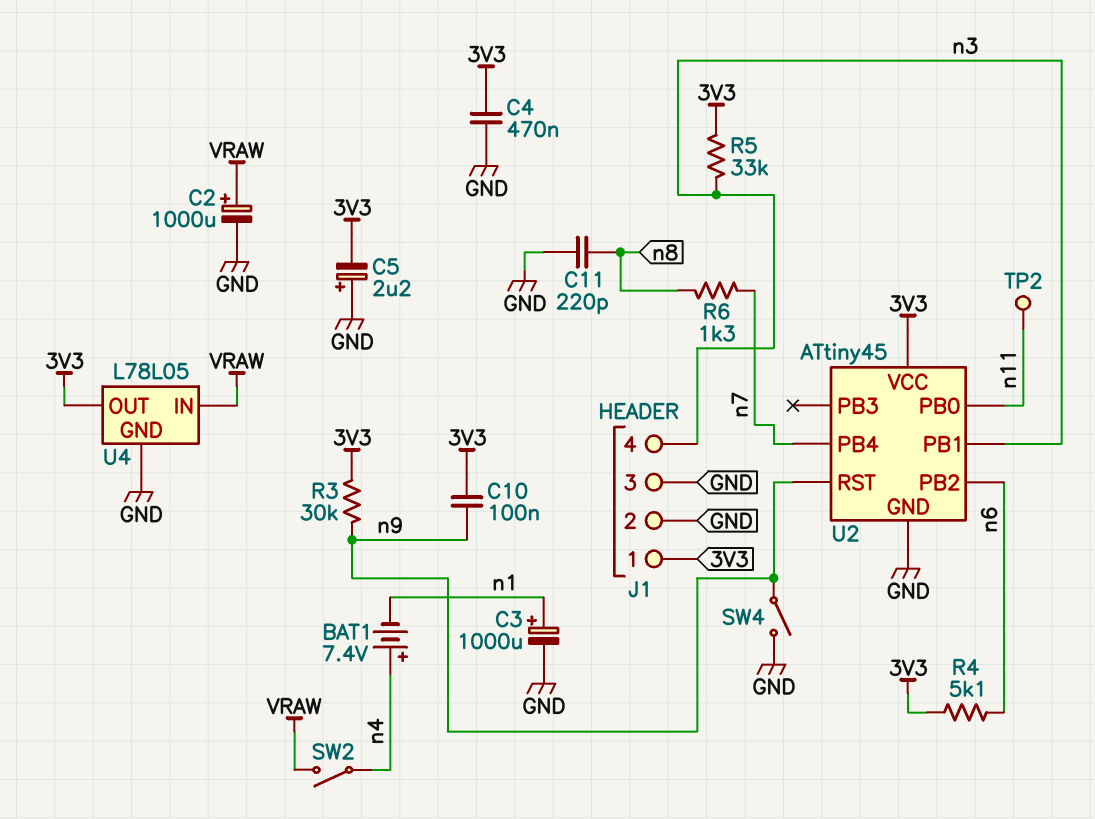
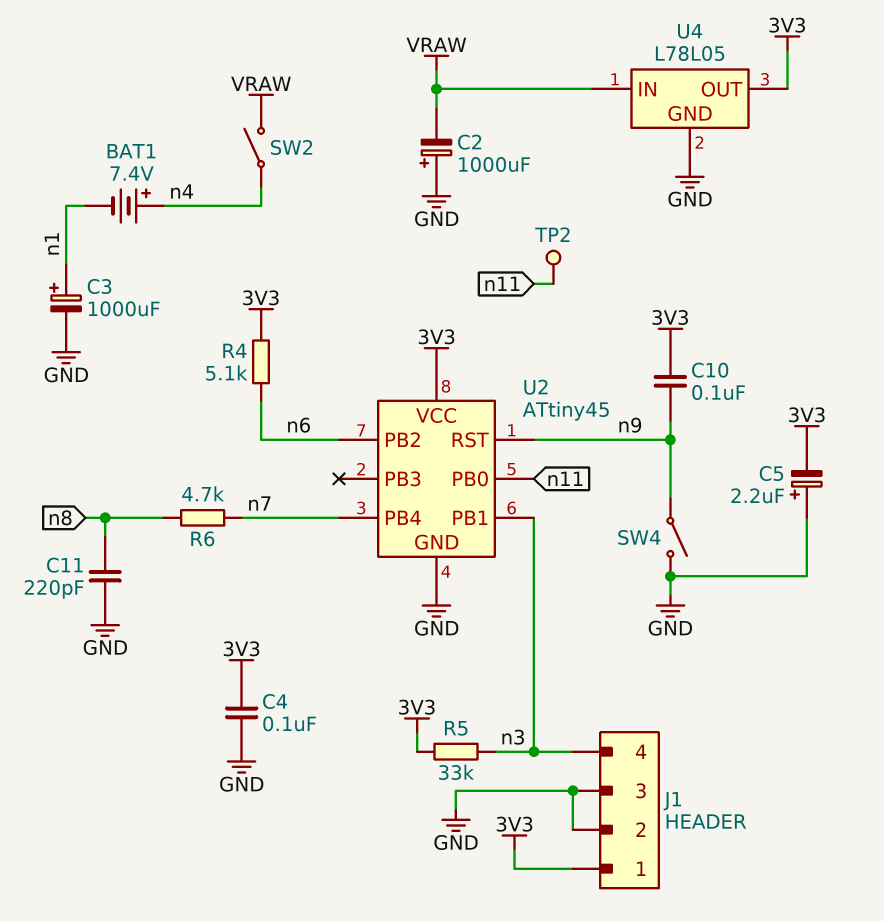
C2: 1000uF (plus VRAW, minus GND) -> 1000uF (plus GND, minus VRAW)
C4: 470nF (3V3, GND) -> 100nF (3V3, GND)
R3: 30k (3V3, n9) -> none
R6: 1.3k (n7, n8) -> 4.7k (n7, n8)

